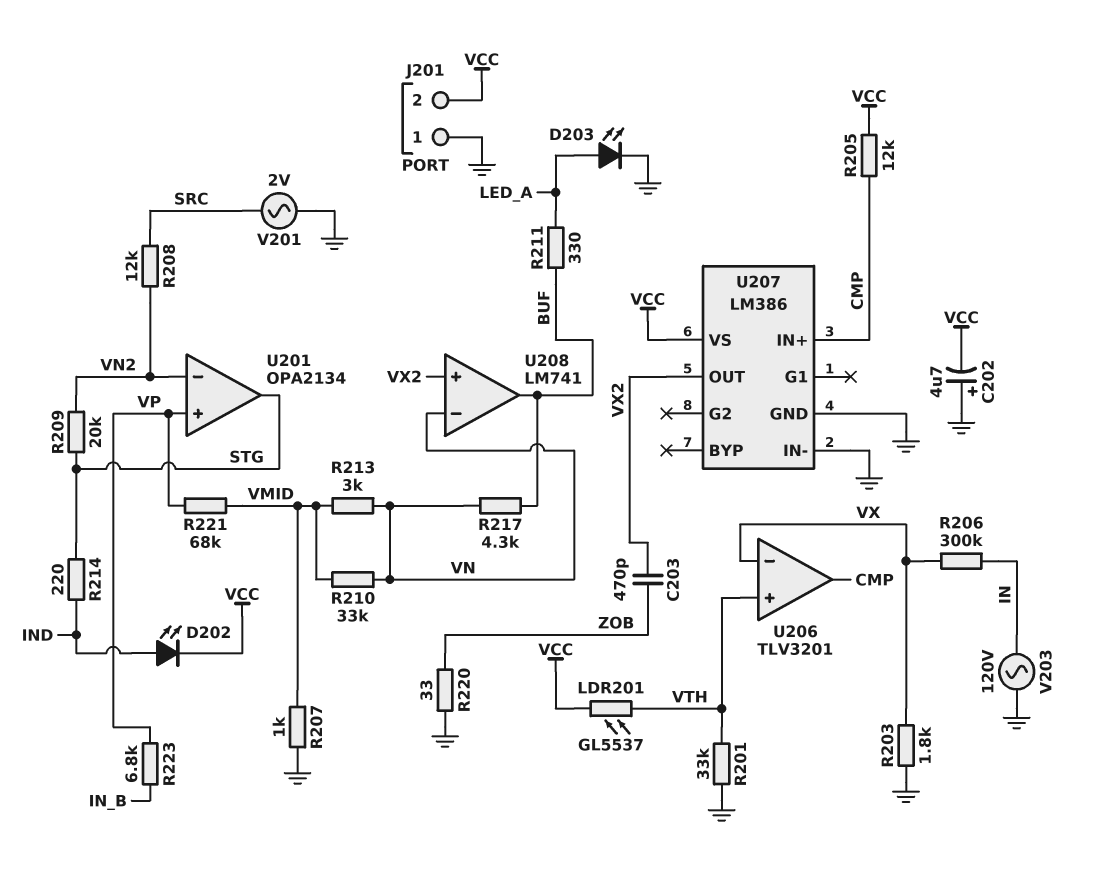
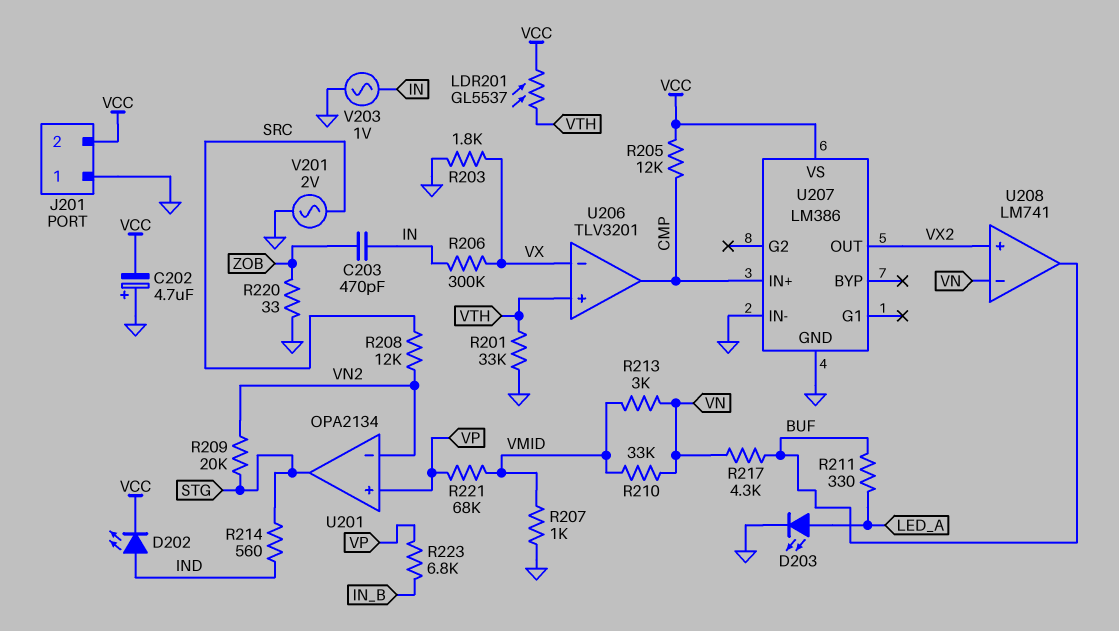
C203: 470pF (VX2, ZOB) -> 470pF (IN, ZOB)
R214: 220 (IND, STG) -> 560 (IND, STG)
V203: AC 120V (GND, IN) -> AC 1V (GND, IN)

